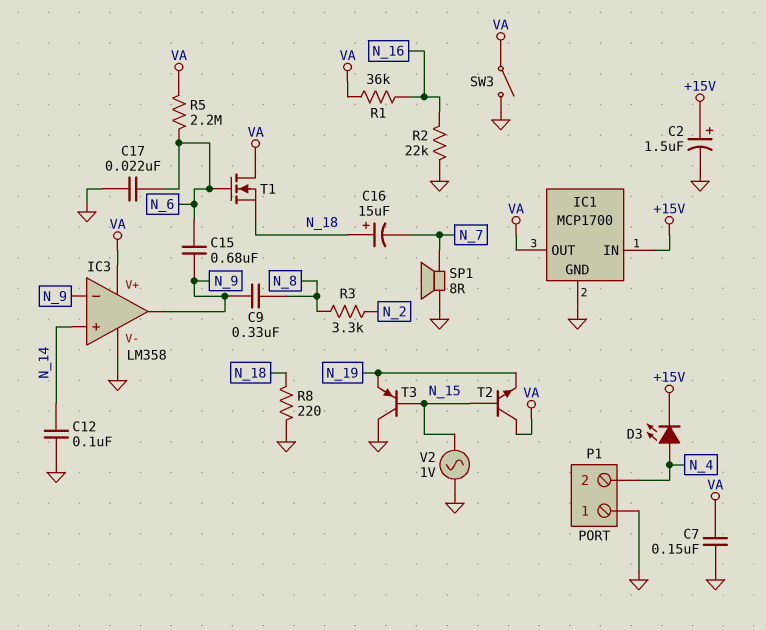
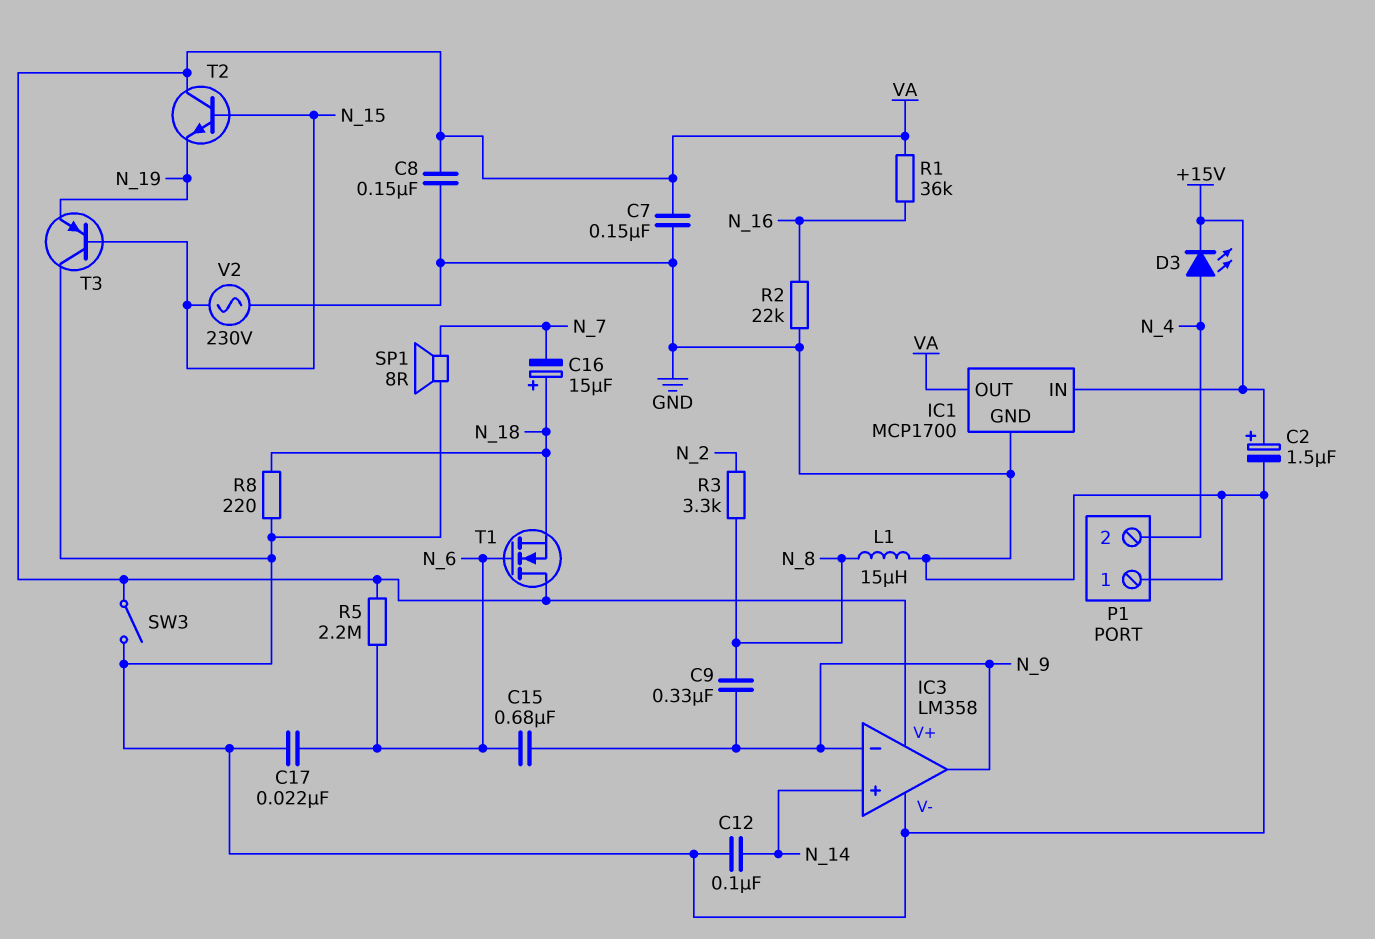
C8: none -> 150nF (GND, VA)
L1: none -> 15uH (GND, N_8)
V2: AC 1V (GND, N_15) -> AC 230V (GND, N_15)

